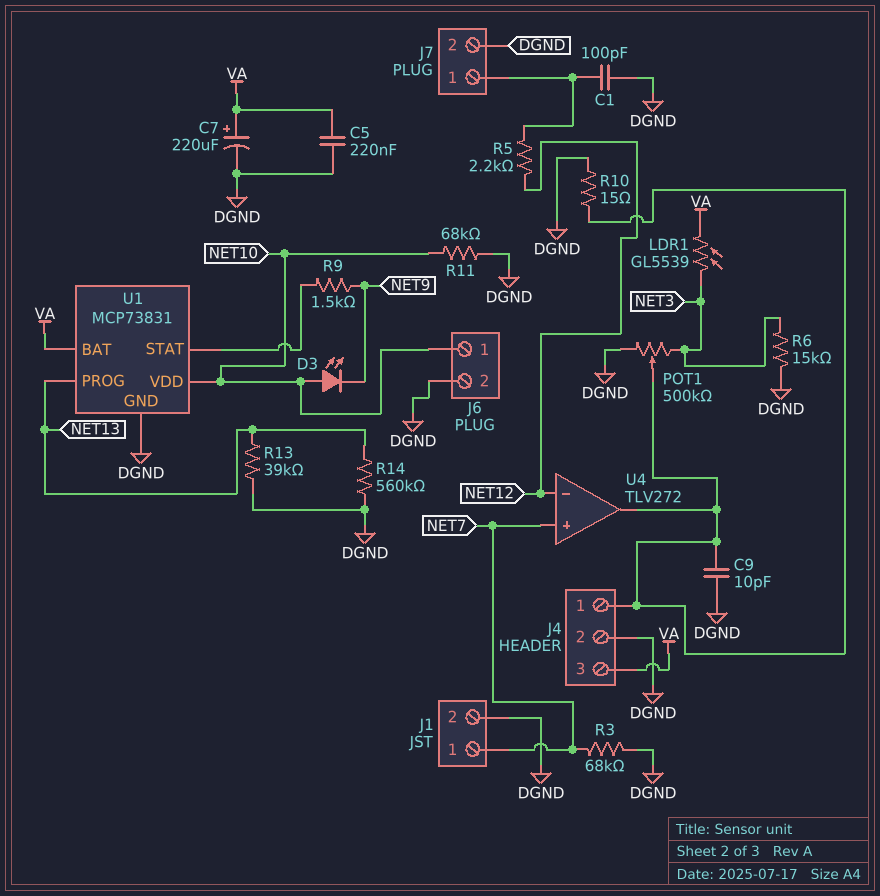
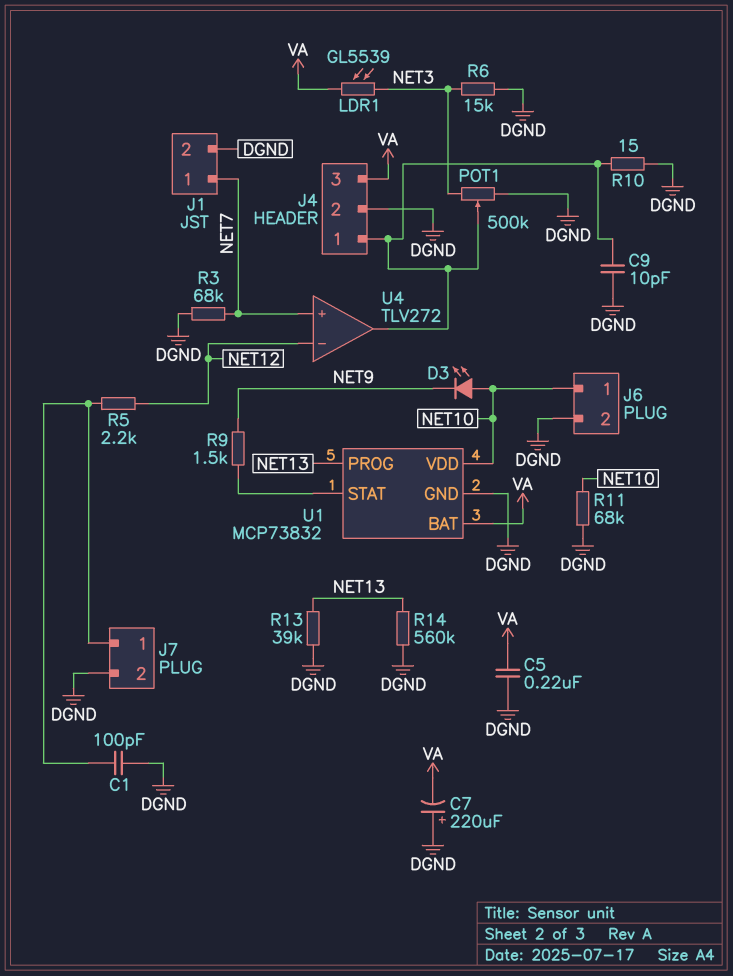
C7: 220uF (plus VA, minus DGND) -> 220uF (plus DGND, minus VA)
U1: MCP73831 -> MCP73832

